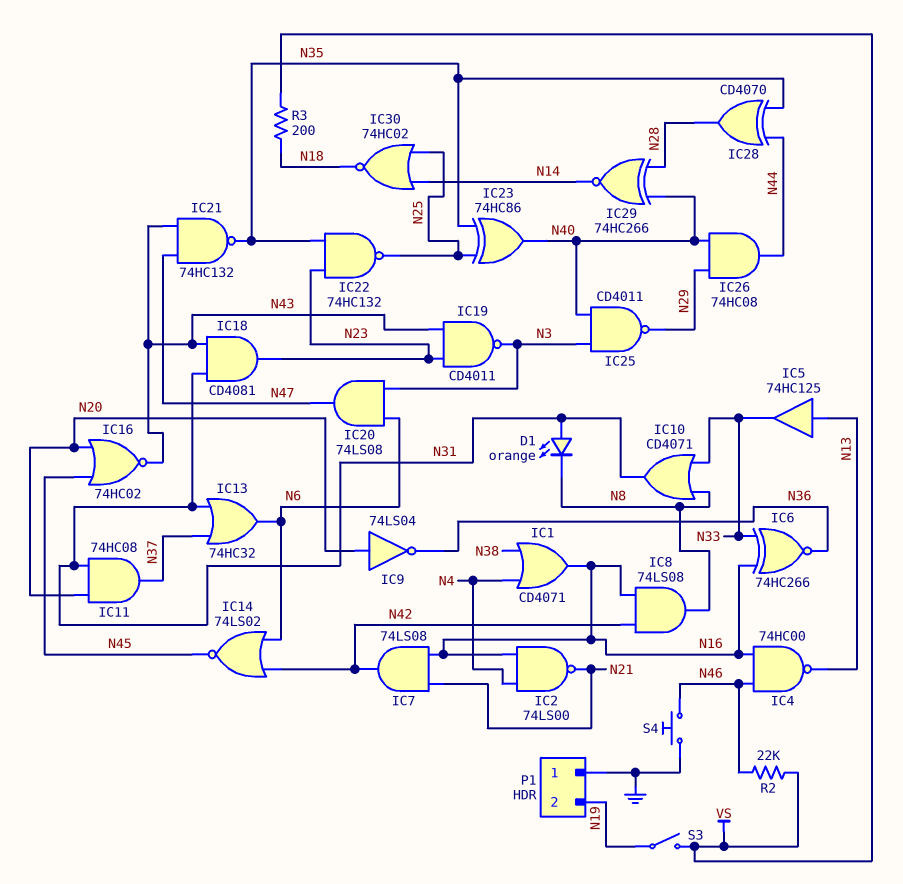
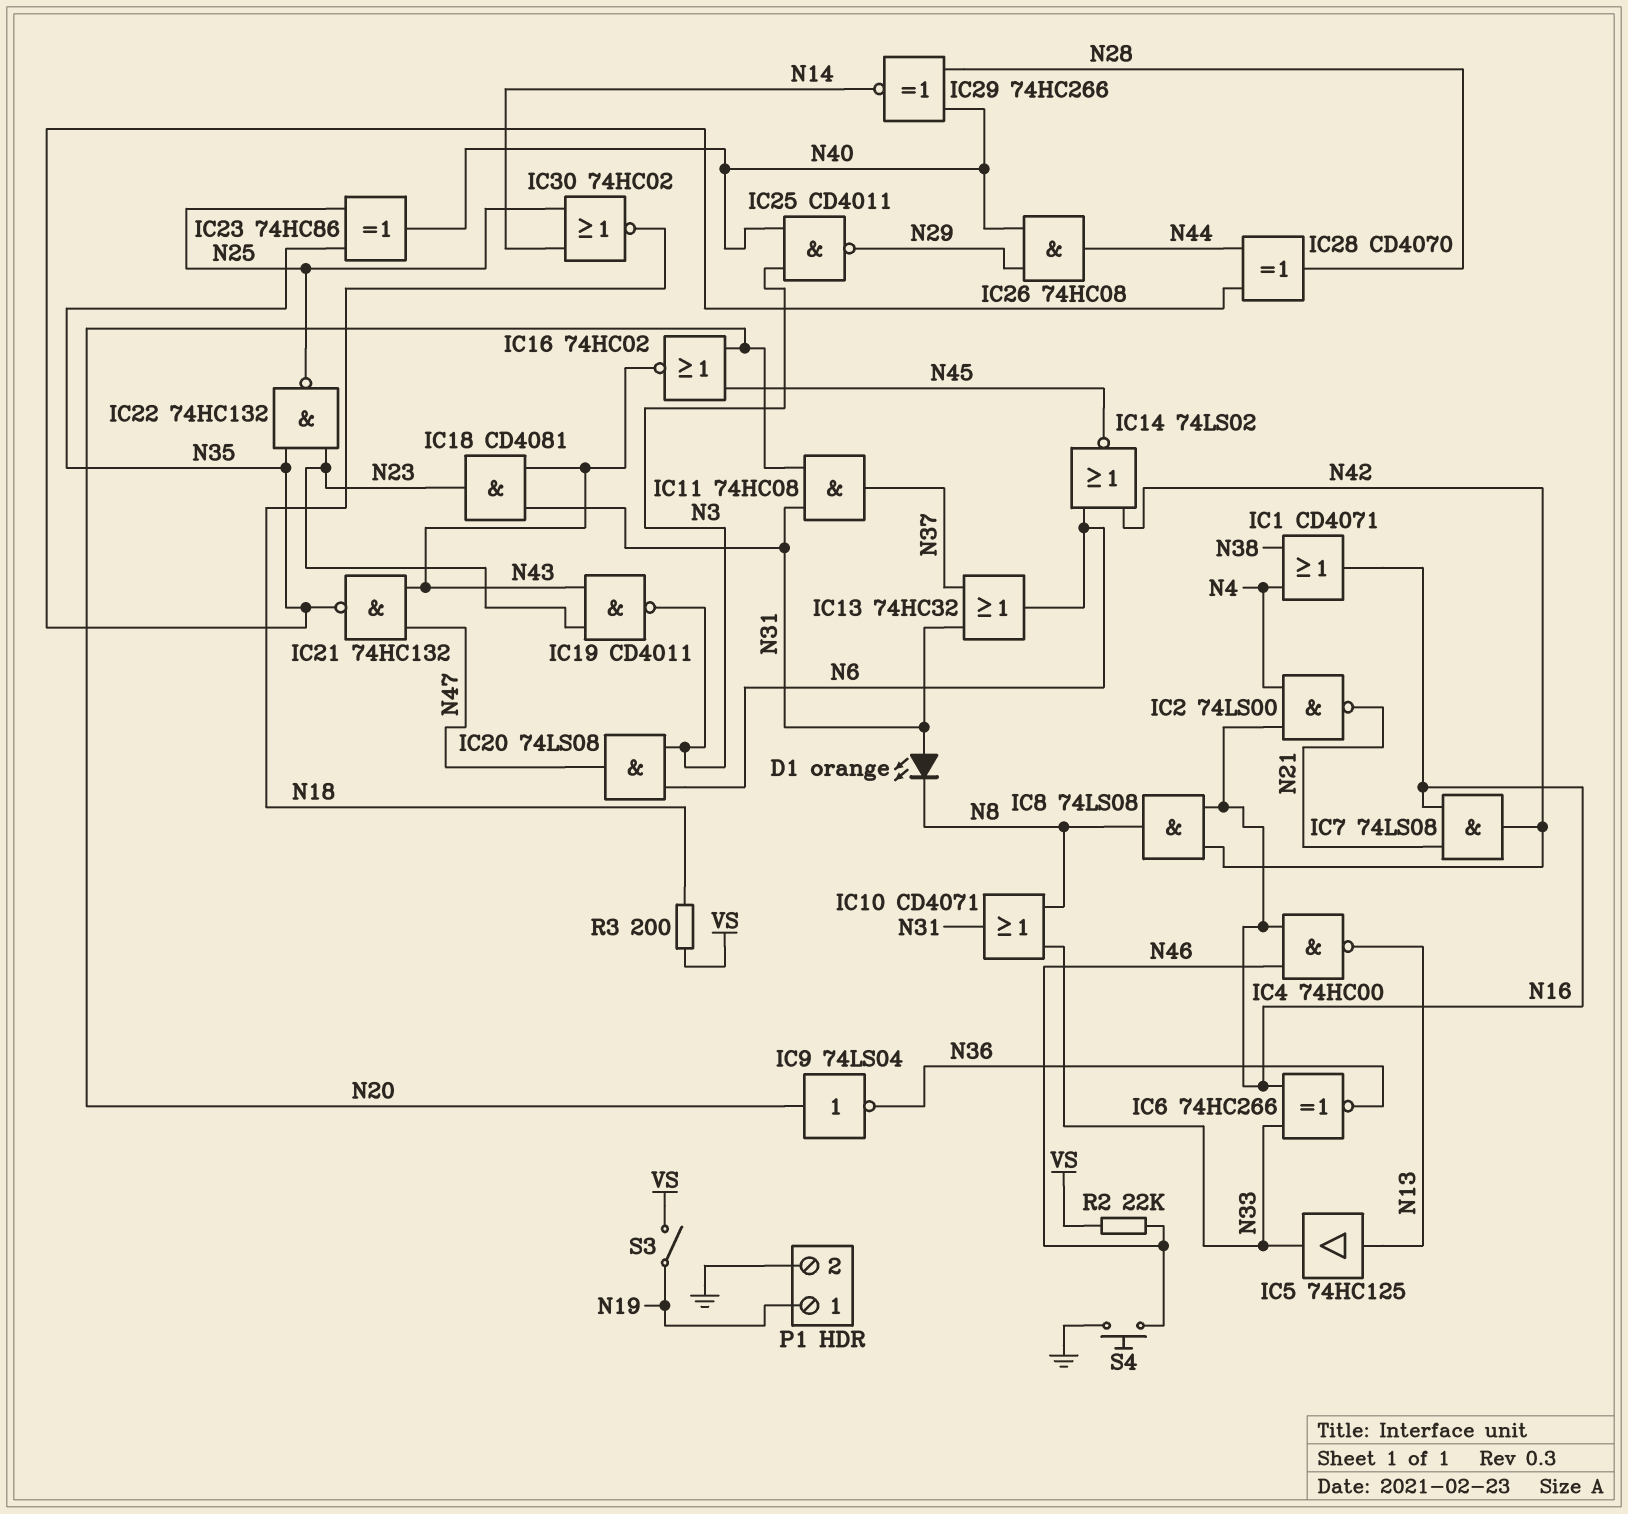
P1 pin 1: GND -> N19
P1 pin 2: N19 -> GND

